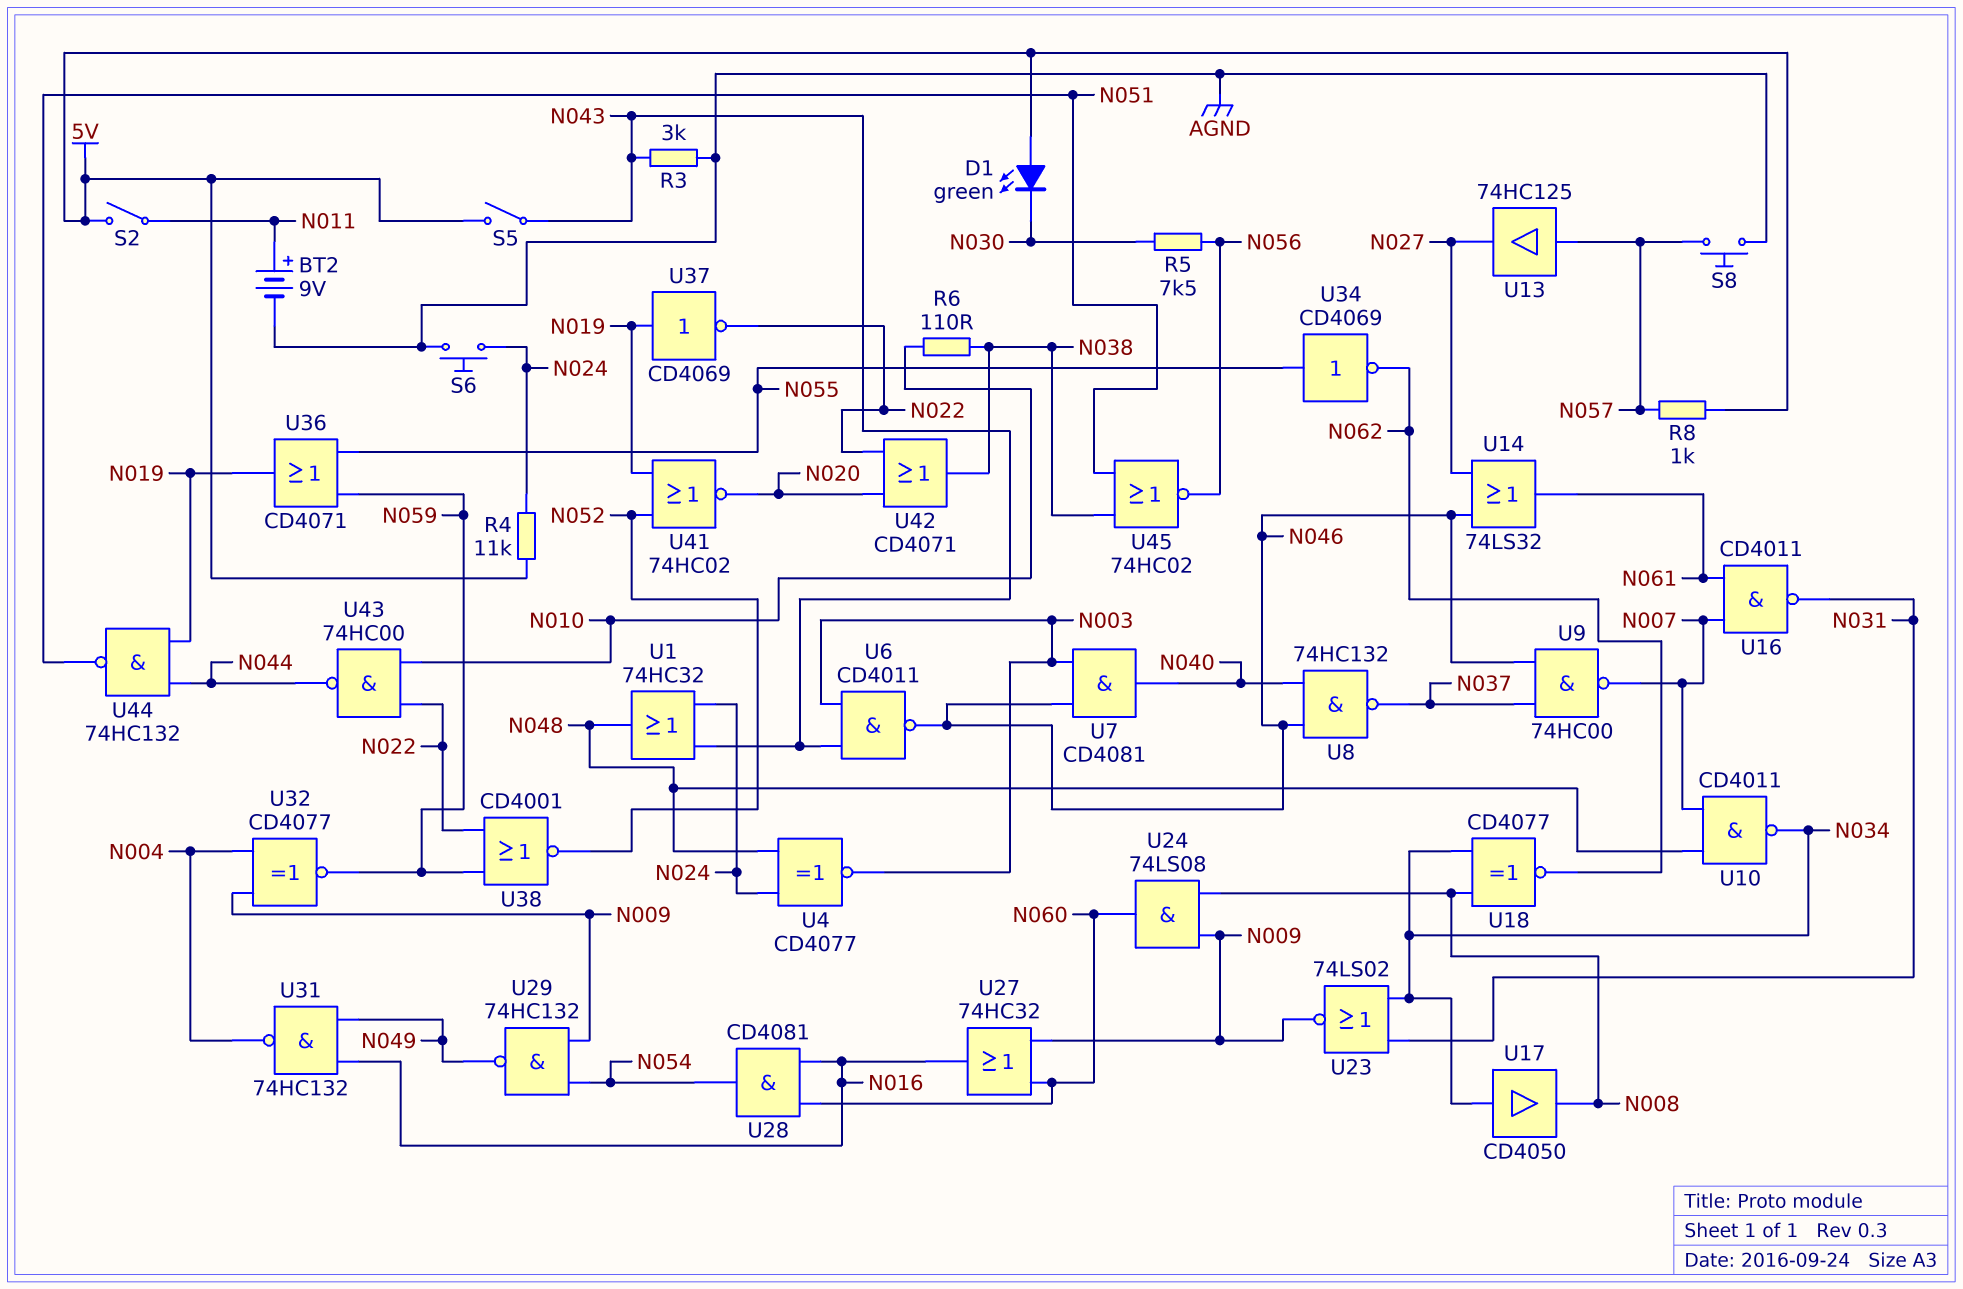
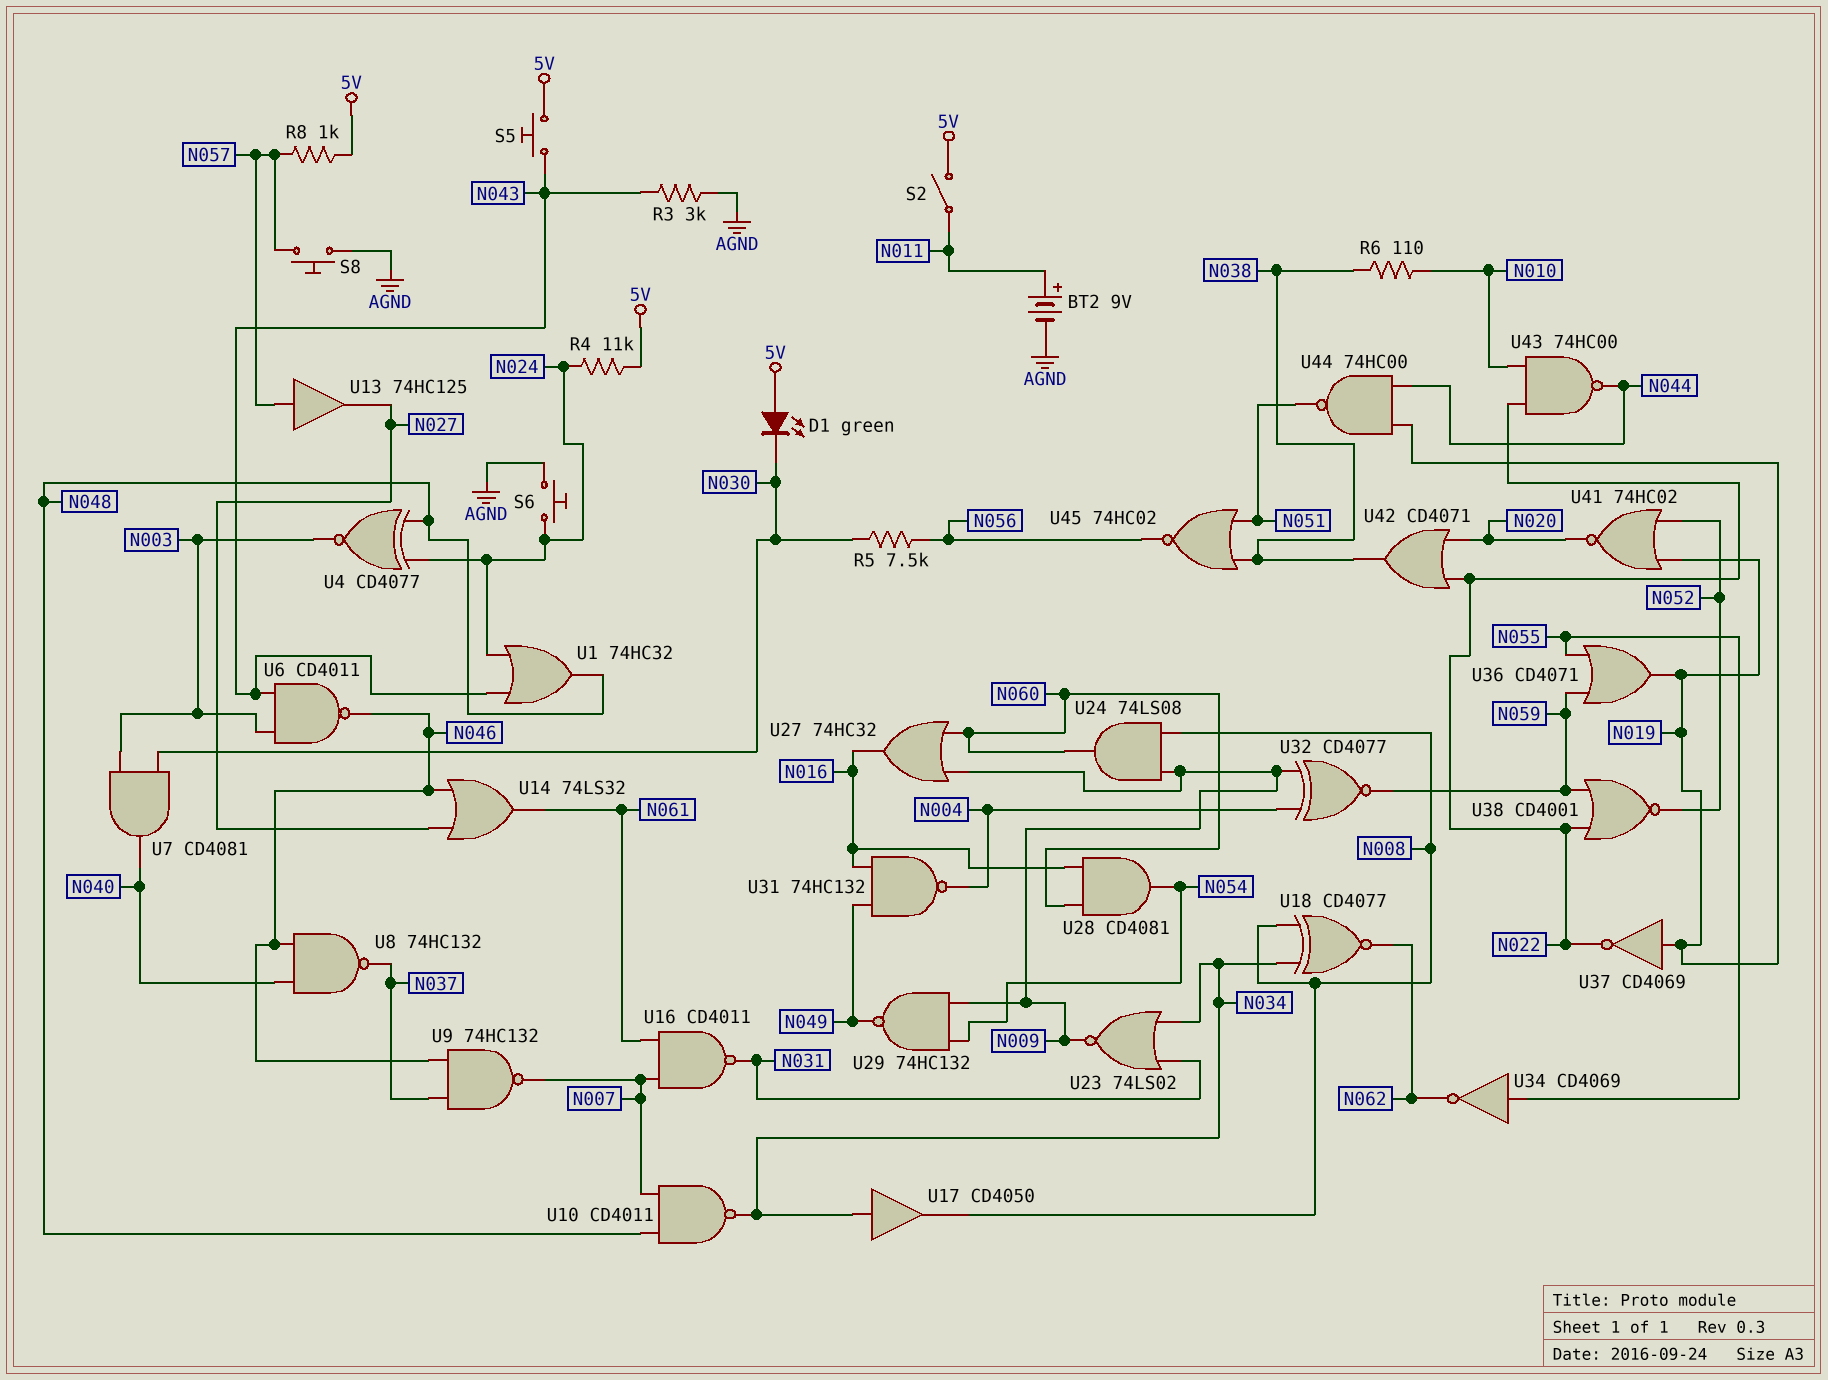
S5: switch (5V, N043) -> button (5V, N043)
U7: AND CD4081 (in N003, in N046, out N040) -> AND CD4081 (in N003, in N030, out N040)
U9: NAND 74HC00 (in N037, in N046, out N007) -> NAND 74HC132 (in N037, in N046, out N007)
U44: NAND 74HC132 (in N019, in N044, out N051) -> NAND 74HC00 (in N019, in N044, out N051)

